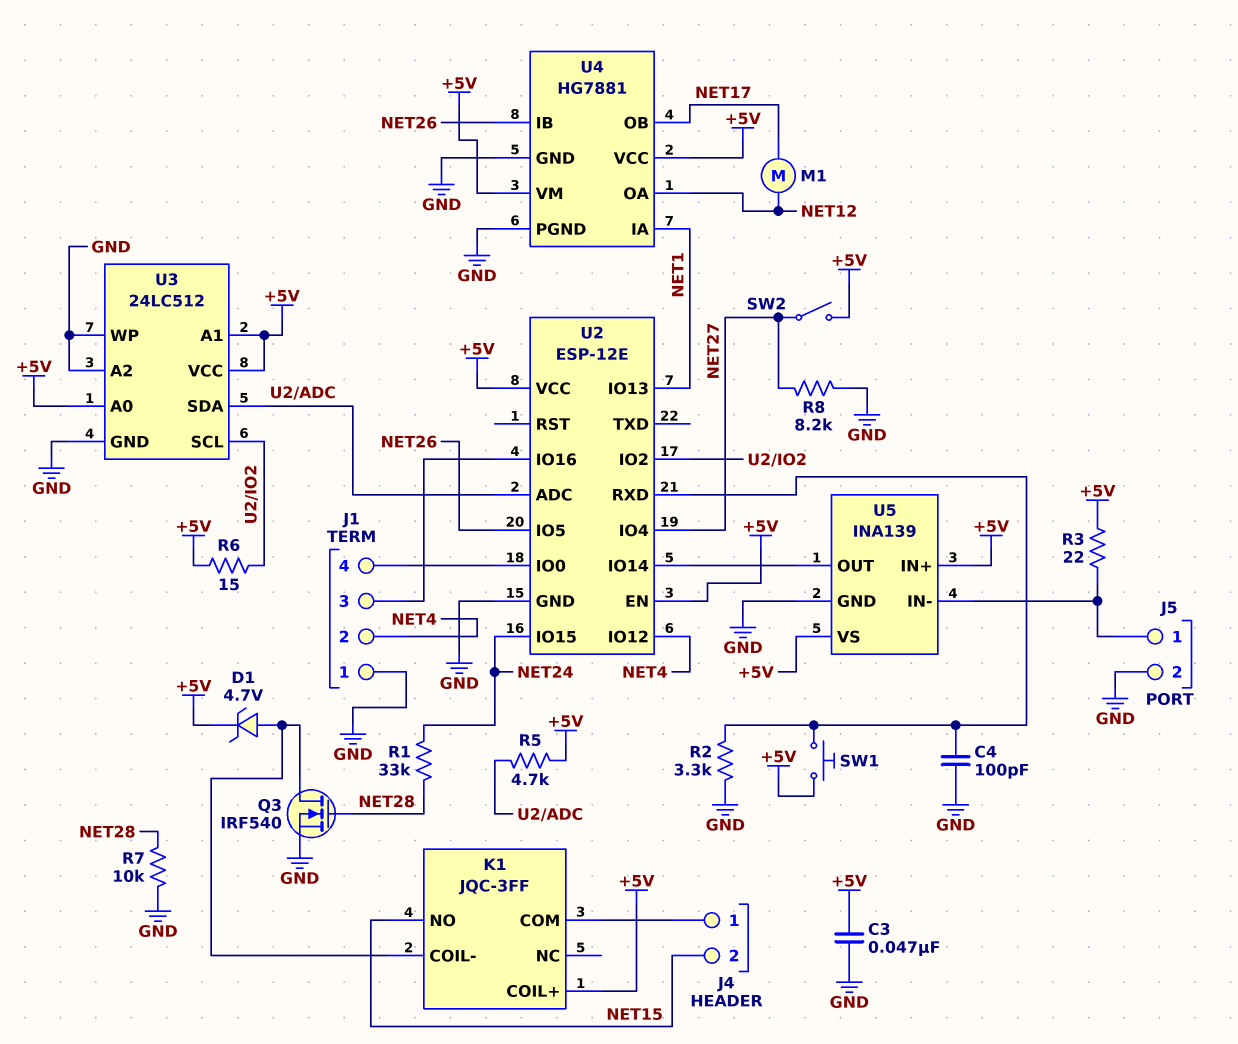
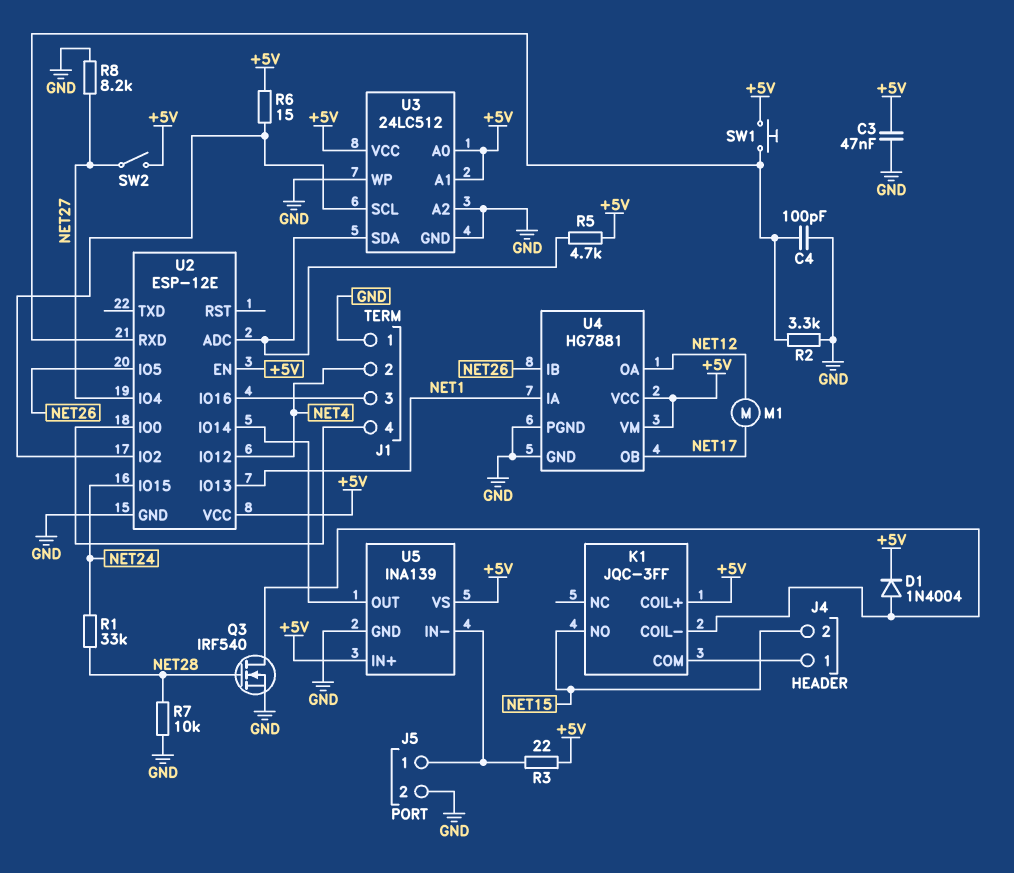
D1: zener 4.7V (A K1/COIL-, K +5V) -> diode 1N4004 (A K1/COIL-, K +5V)

